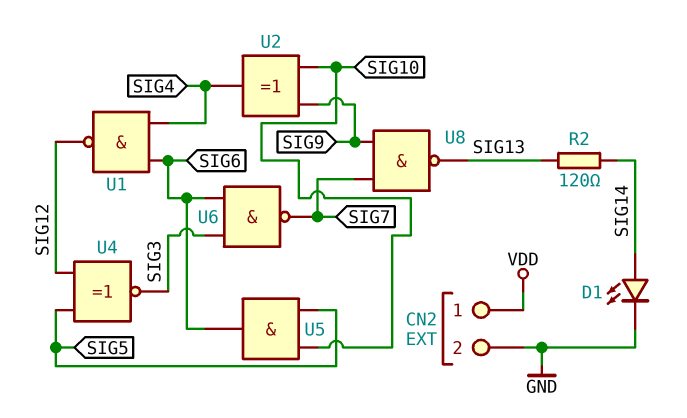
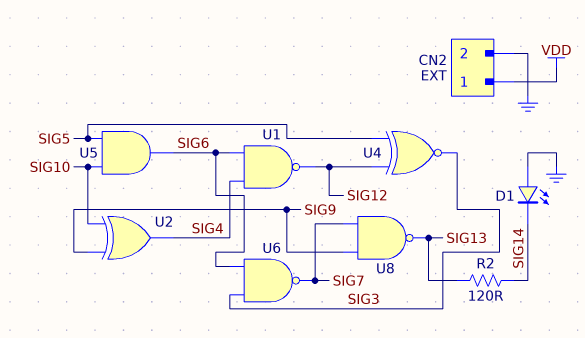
D1: LED (A SIG14, K GND) -> LED (A GND, K SIG14)

